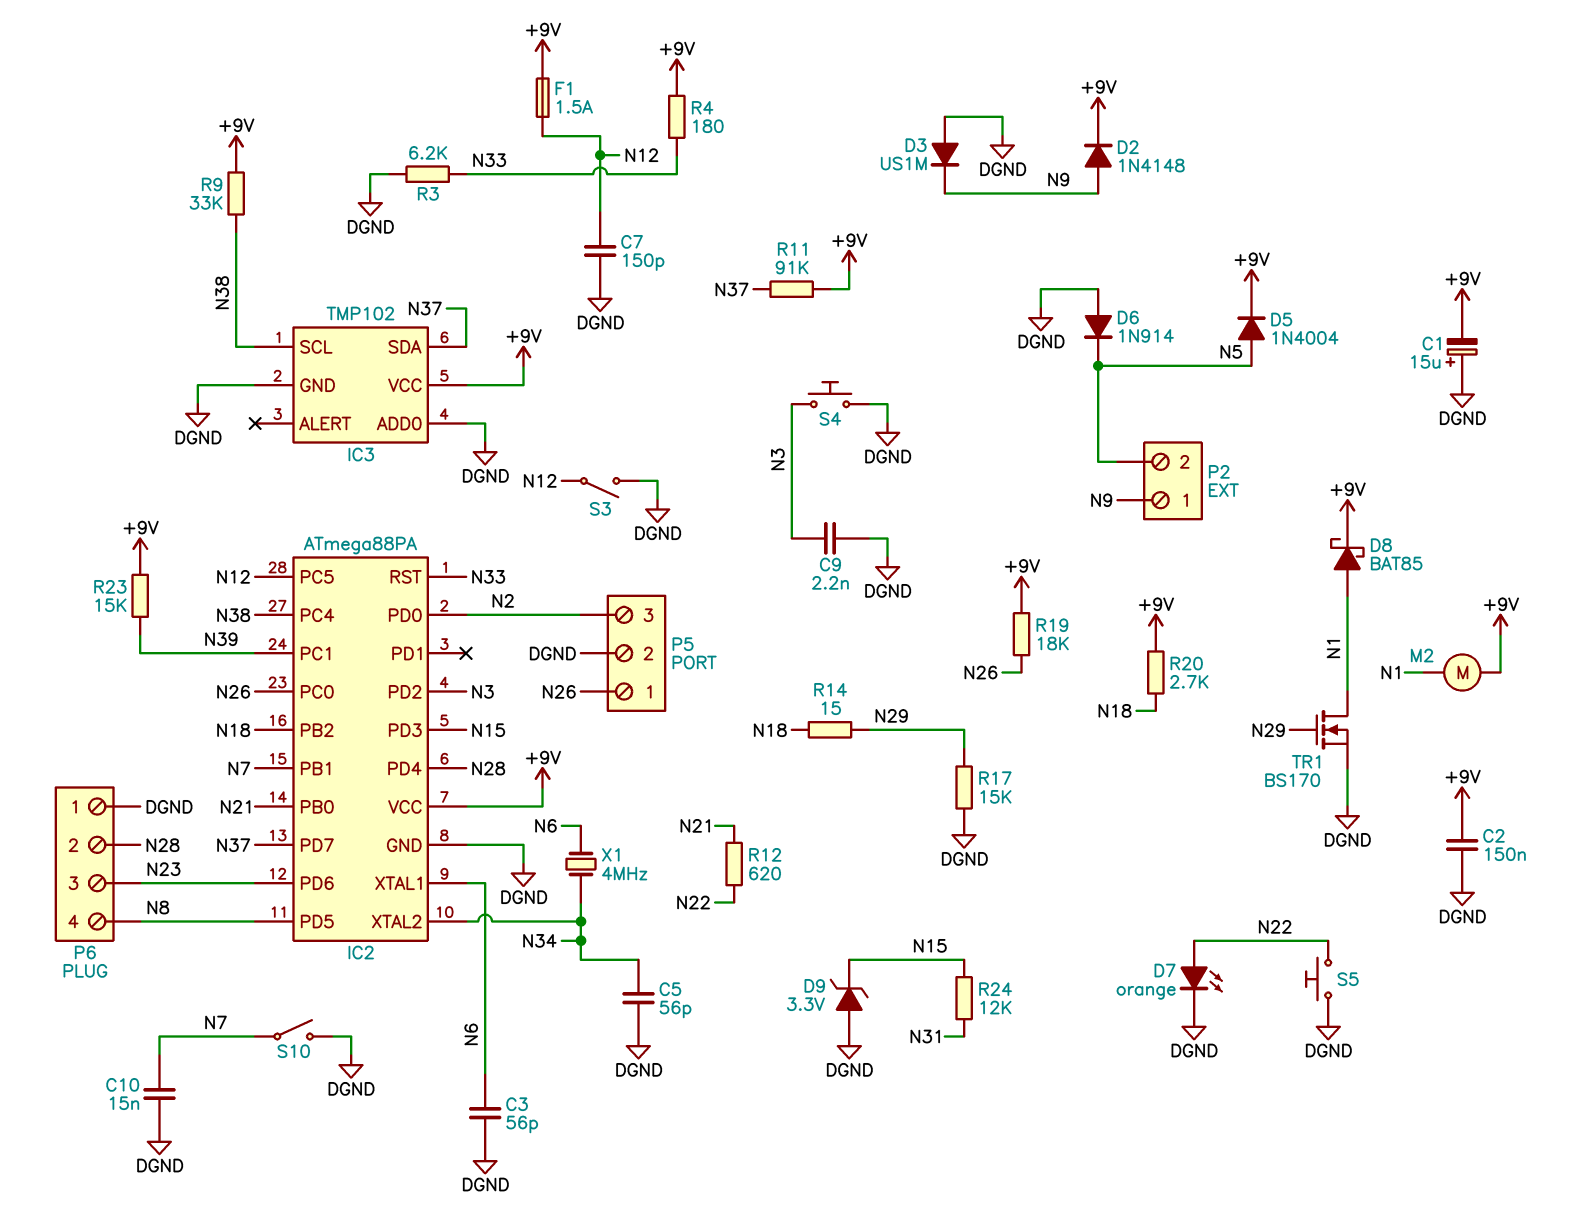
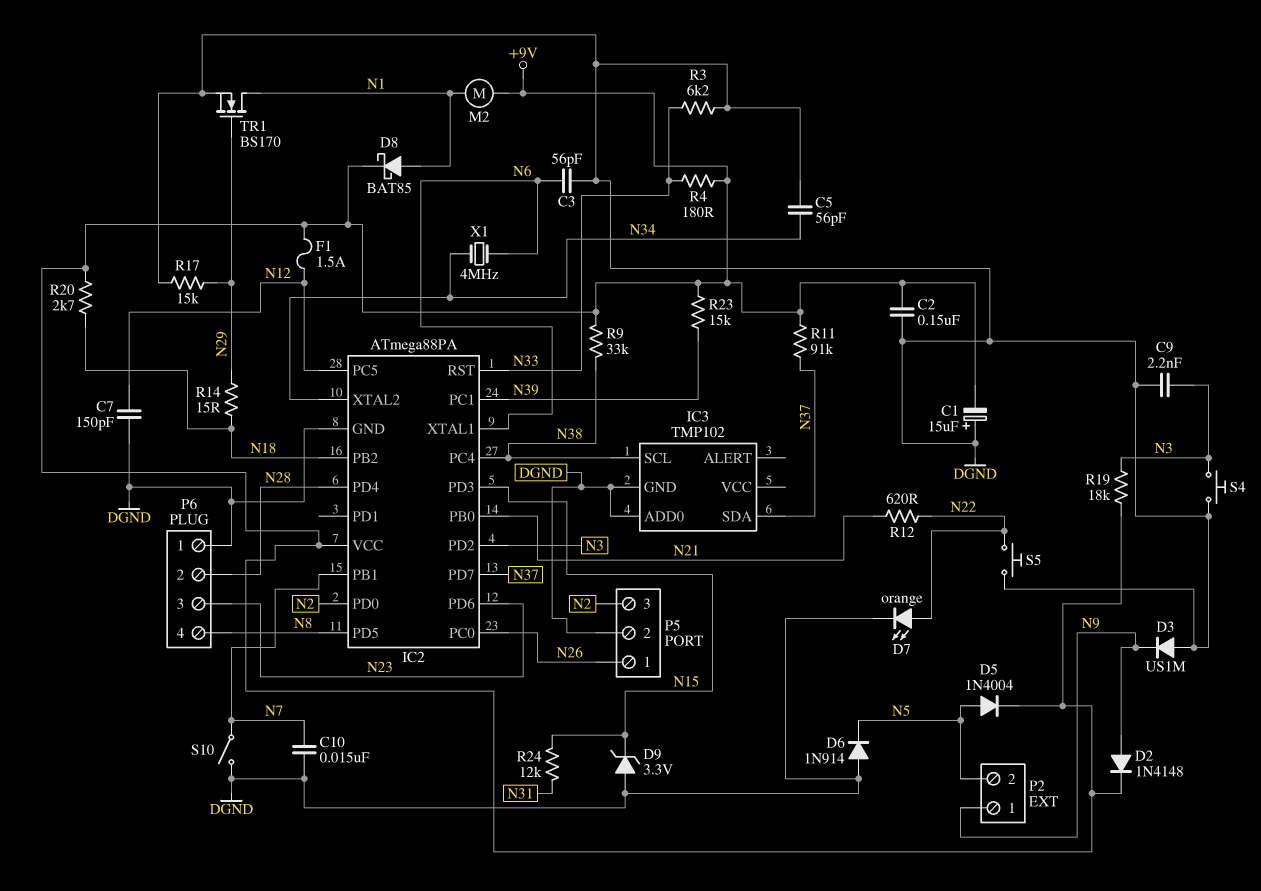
IC3 pin VCC: +9V -> none
R19: 18k (+9V, N26) -> 18k (+9V, N3)
S3: switch (DGND, N12) -> none

